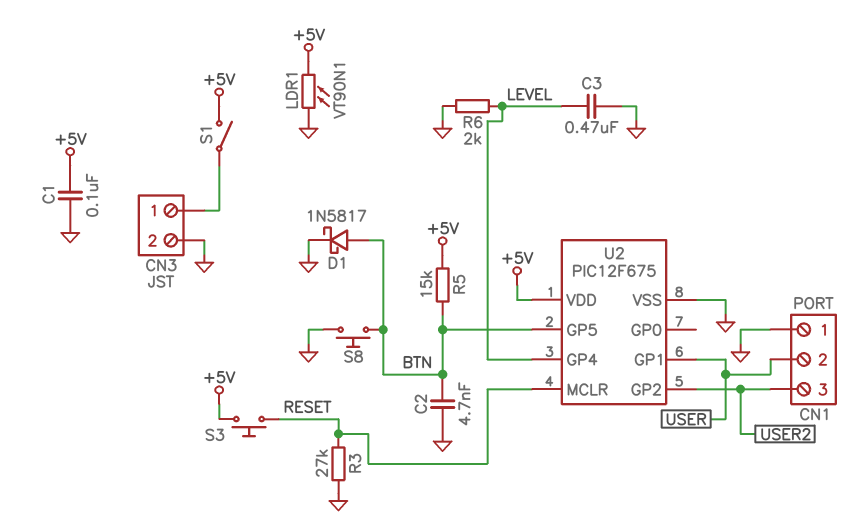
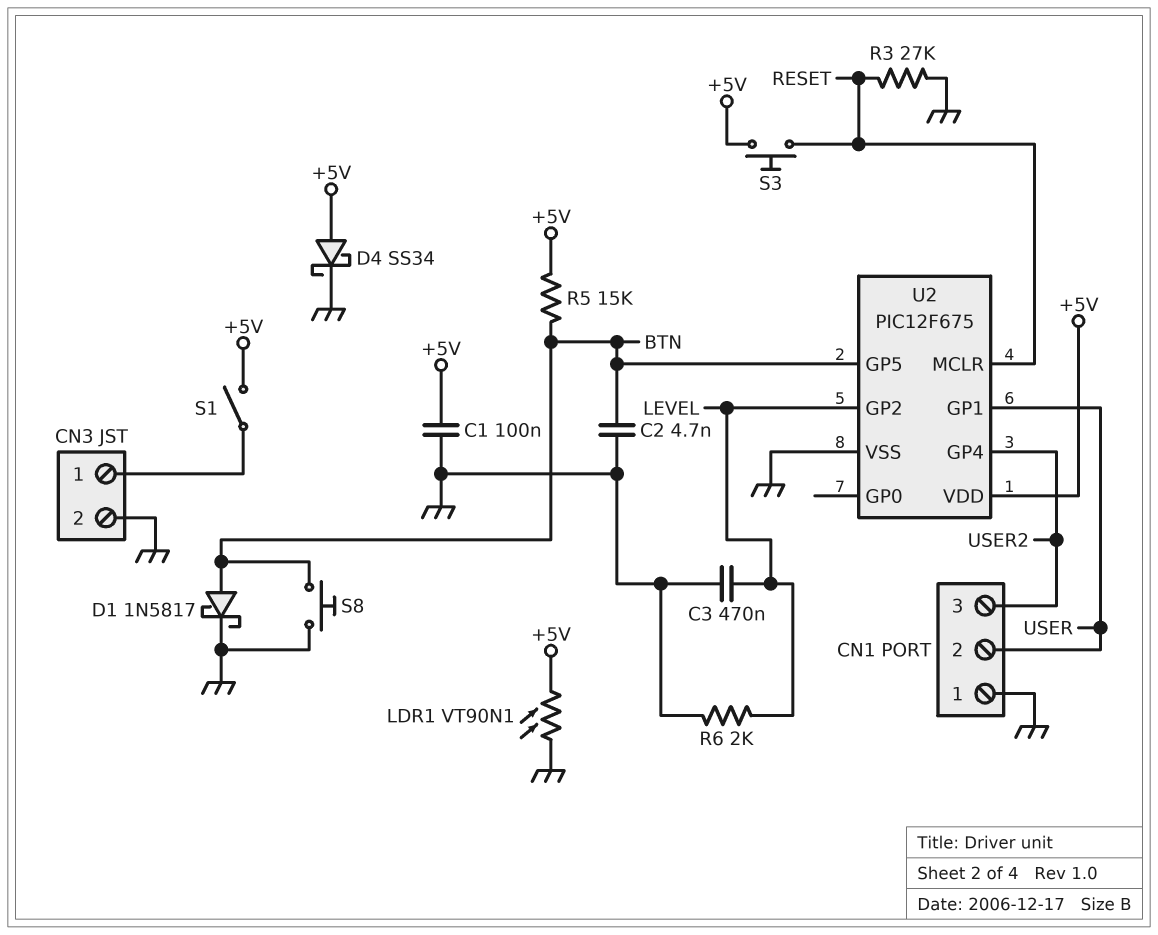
D4: none -> schottky SS34 (A +5V, K GND)
U2 pin GP2: USER2 -> LEVEL
U2 pin GP4: LEVEL -> USER2

